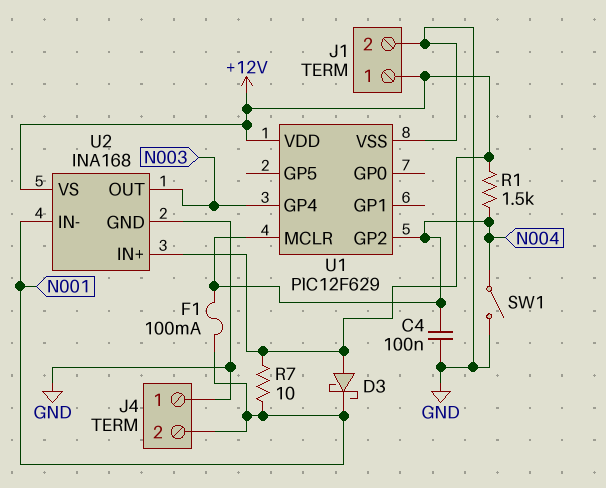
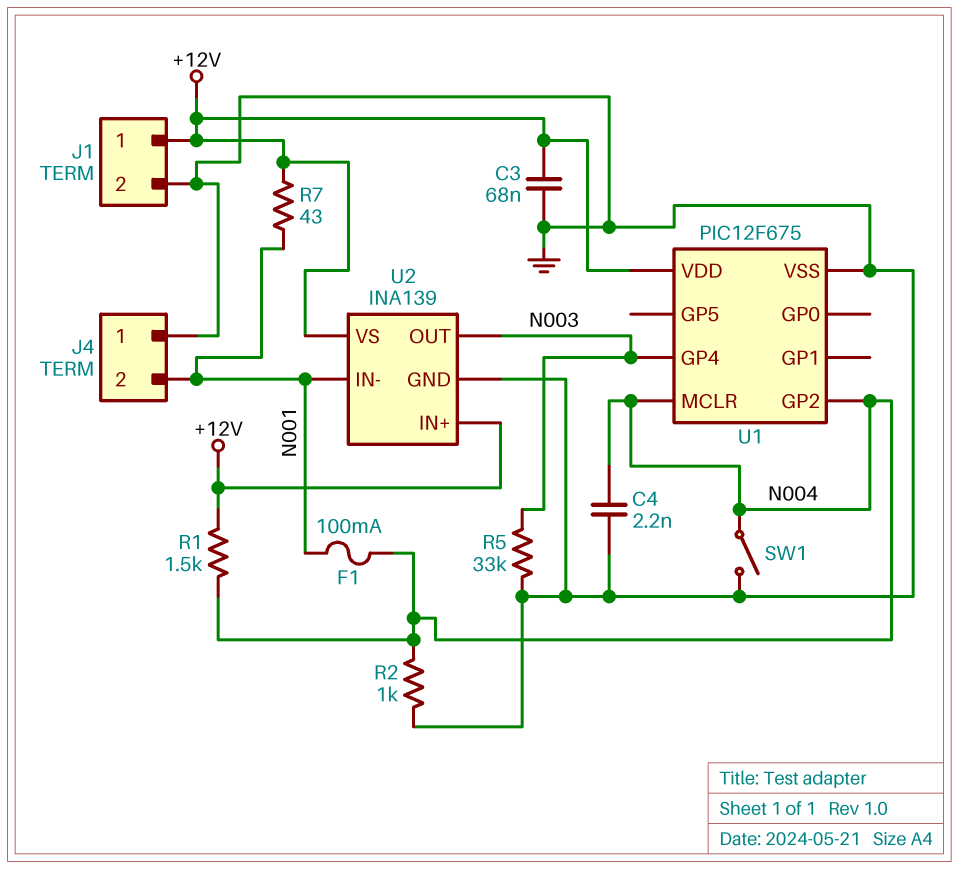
C3: none -> 68nF (+12V, GND)
C4: 100nF (GND, N004) -> 2.2nF (GND, N004)
D3: schottky (A +12V, K N001) -> none
R2: none -> 1k (GND, N004)
R5: none -> 33k (GND, N003)
R7: 10 (+12V, N001) -> 43 (+12V, N001)
U1: PIC12F629 -> PIC12F675
U2: INA168 -> INA139

